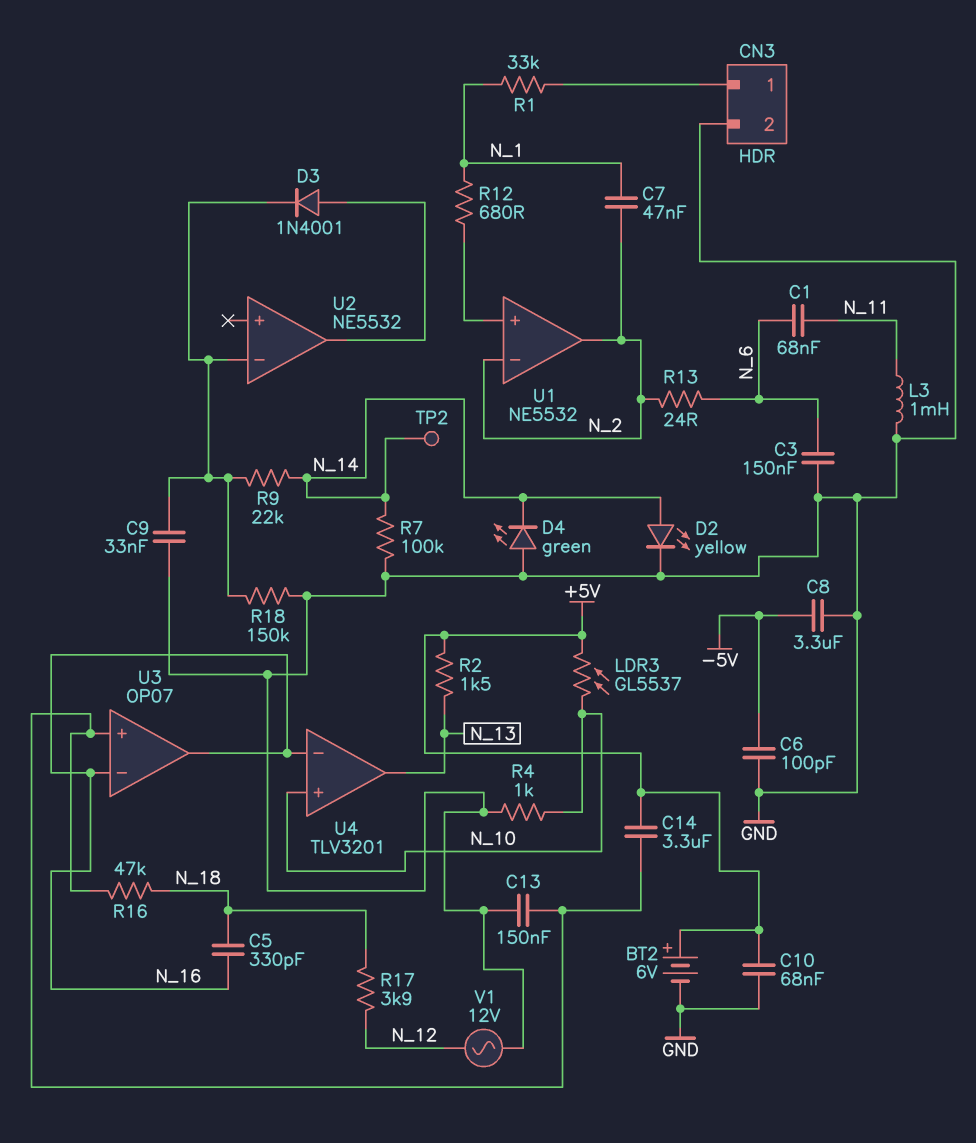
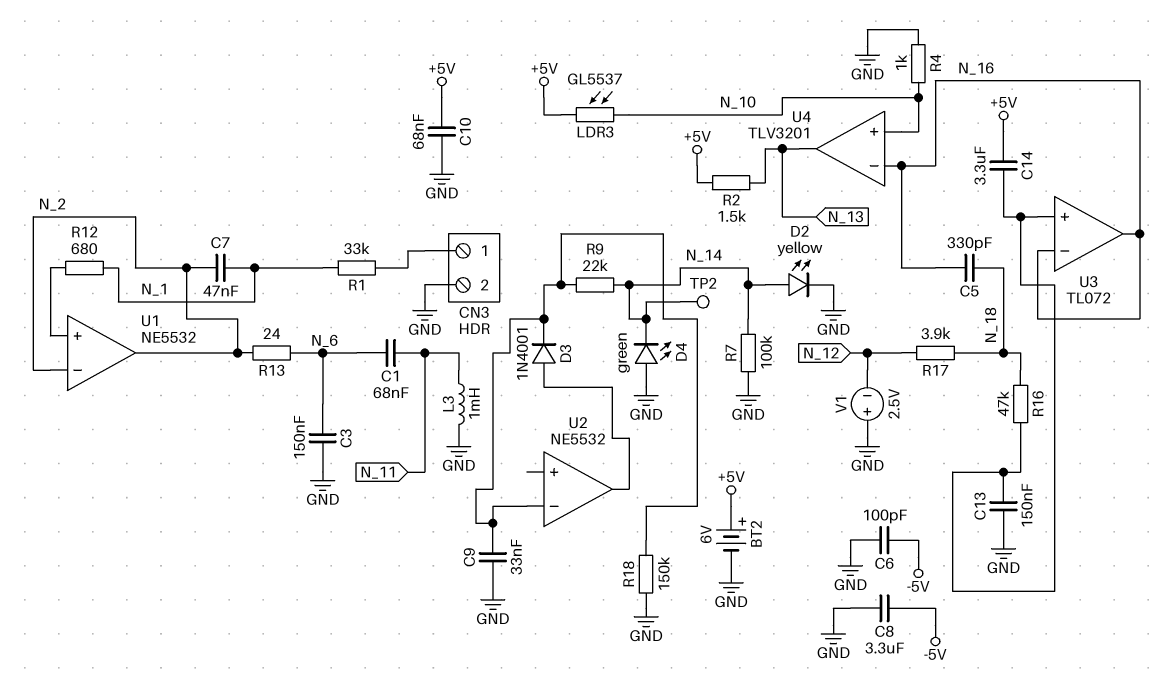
U3: OP07 -> TL072
V1: AC 12V (GND, N_12) -> 2.5V (plus GND, minus N_12)

